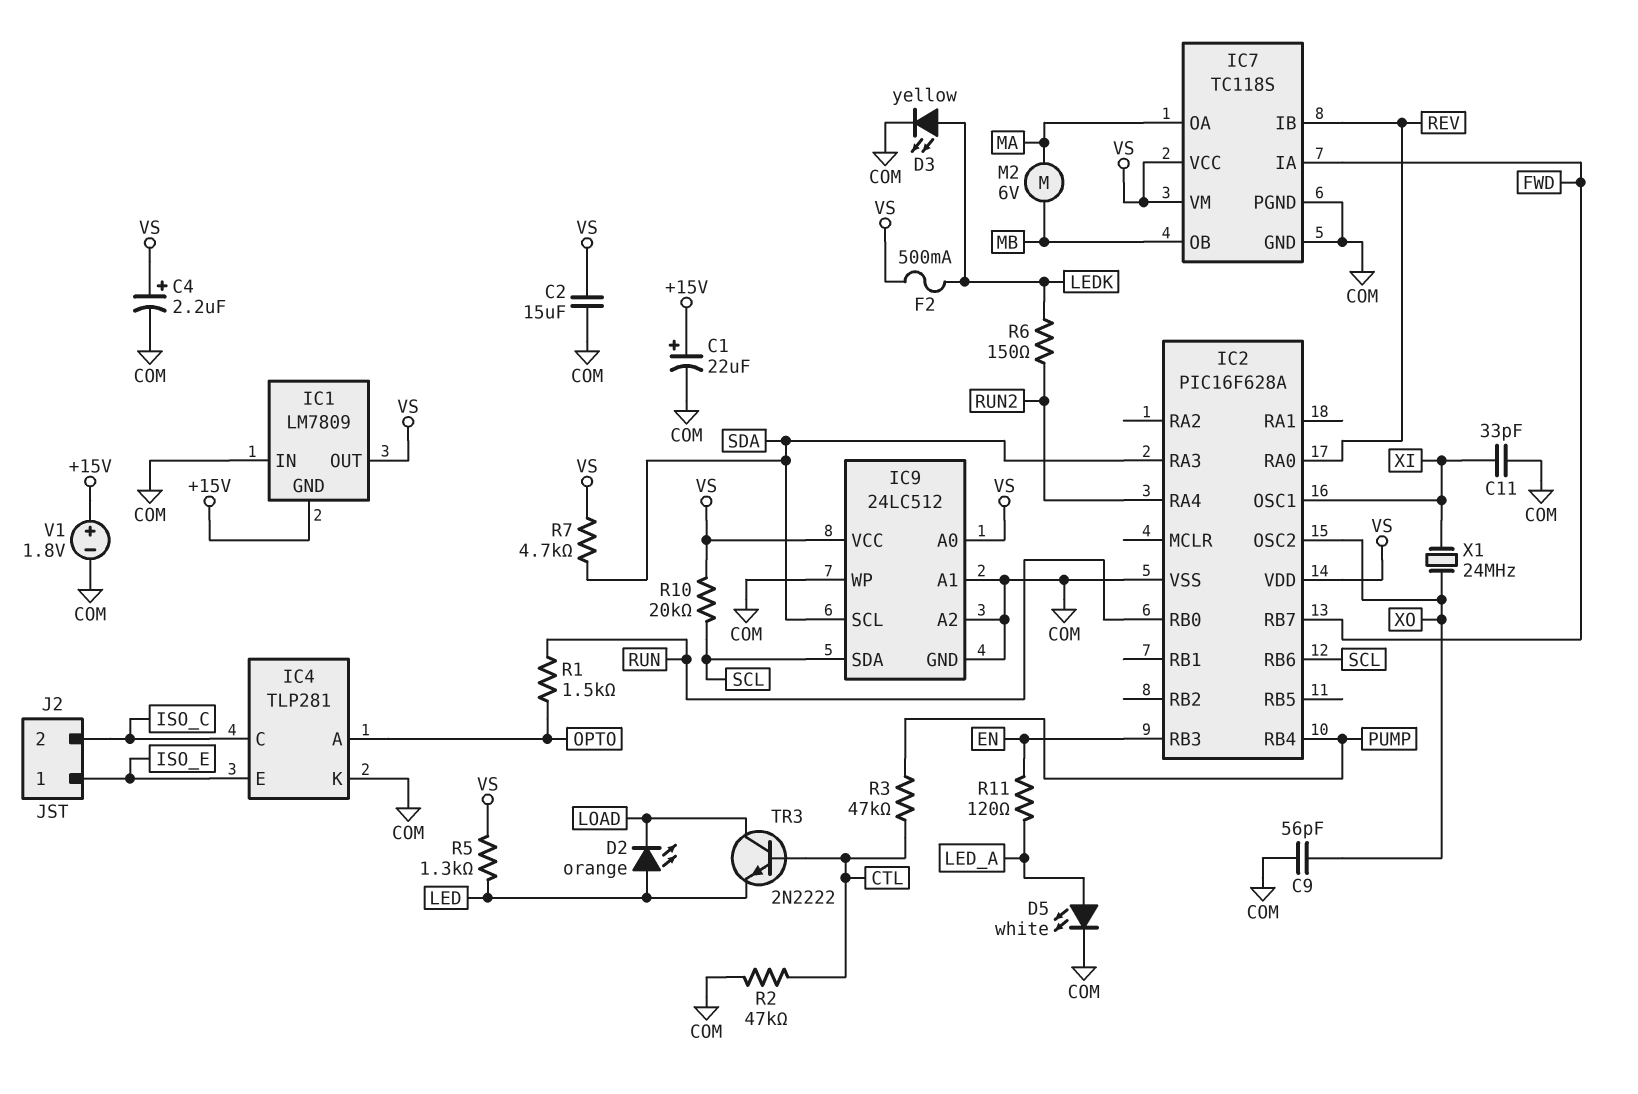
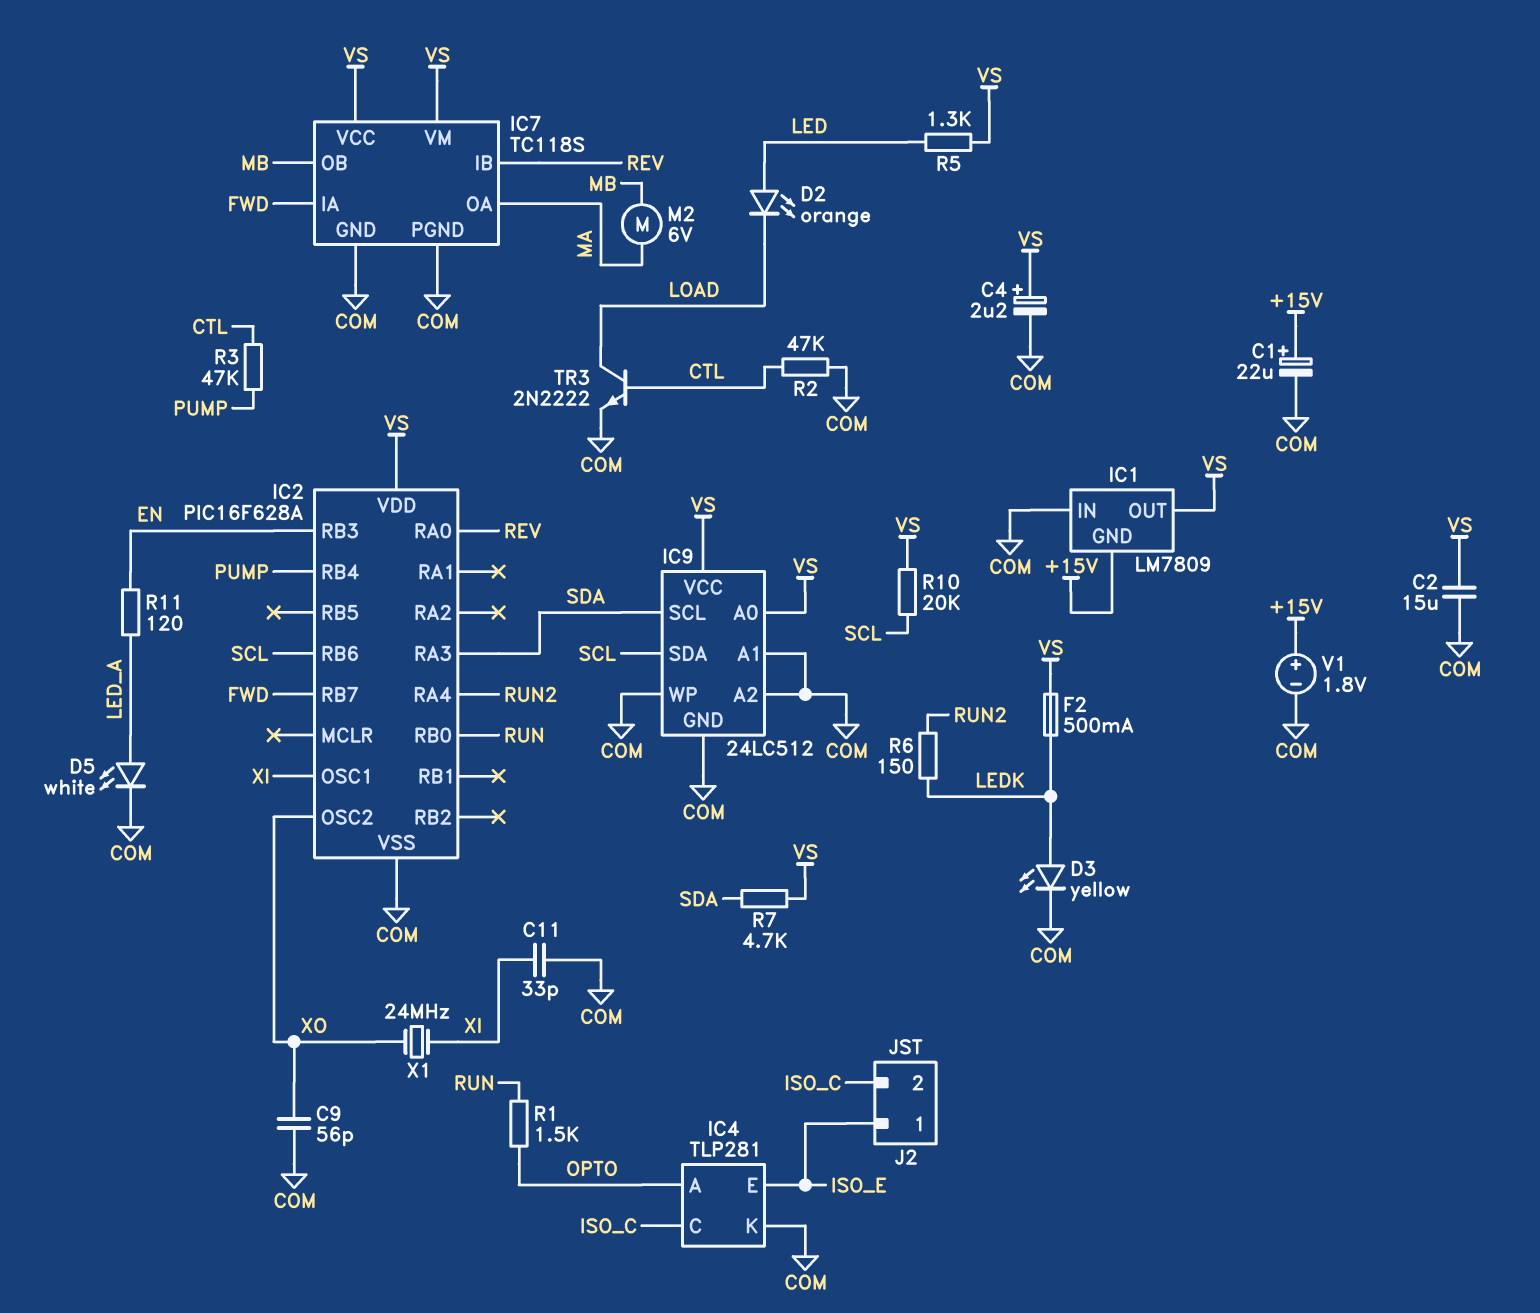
TR3: NPN 2N2222 (B CTL, C LOAD, E LED) -> NPN 2N2222 (B CTL, C LOAD, E COM)

